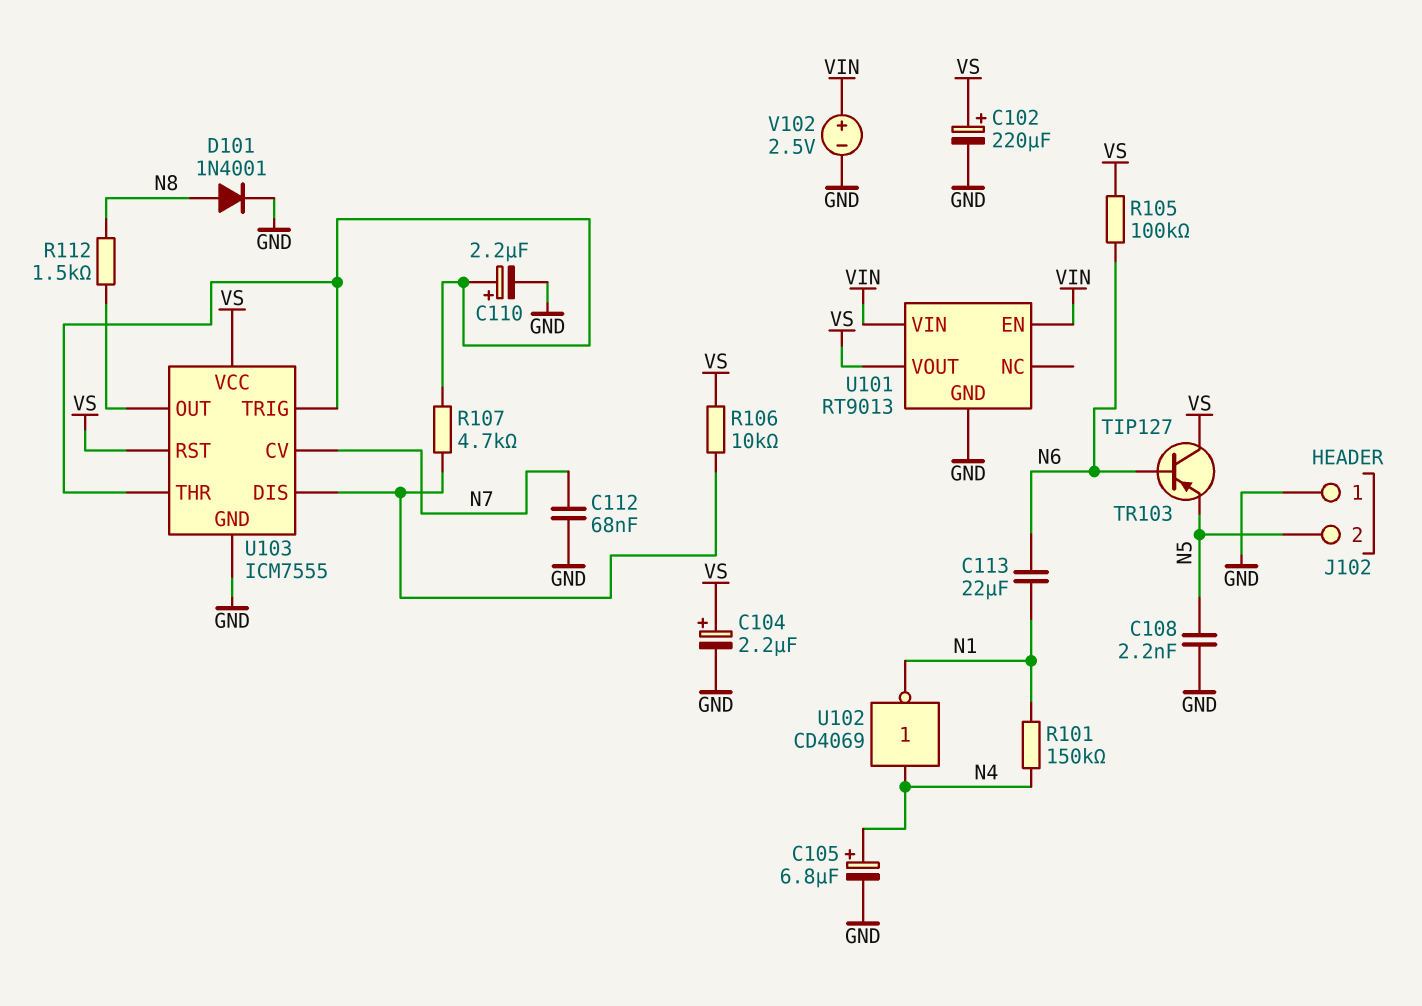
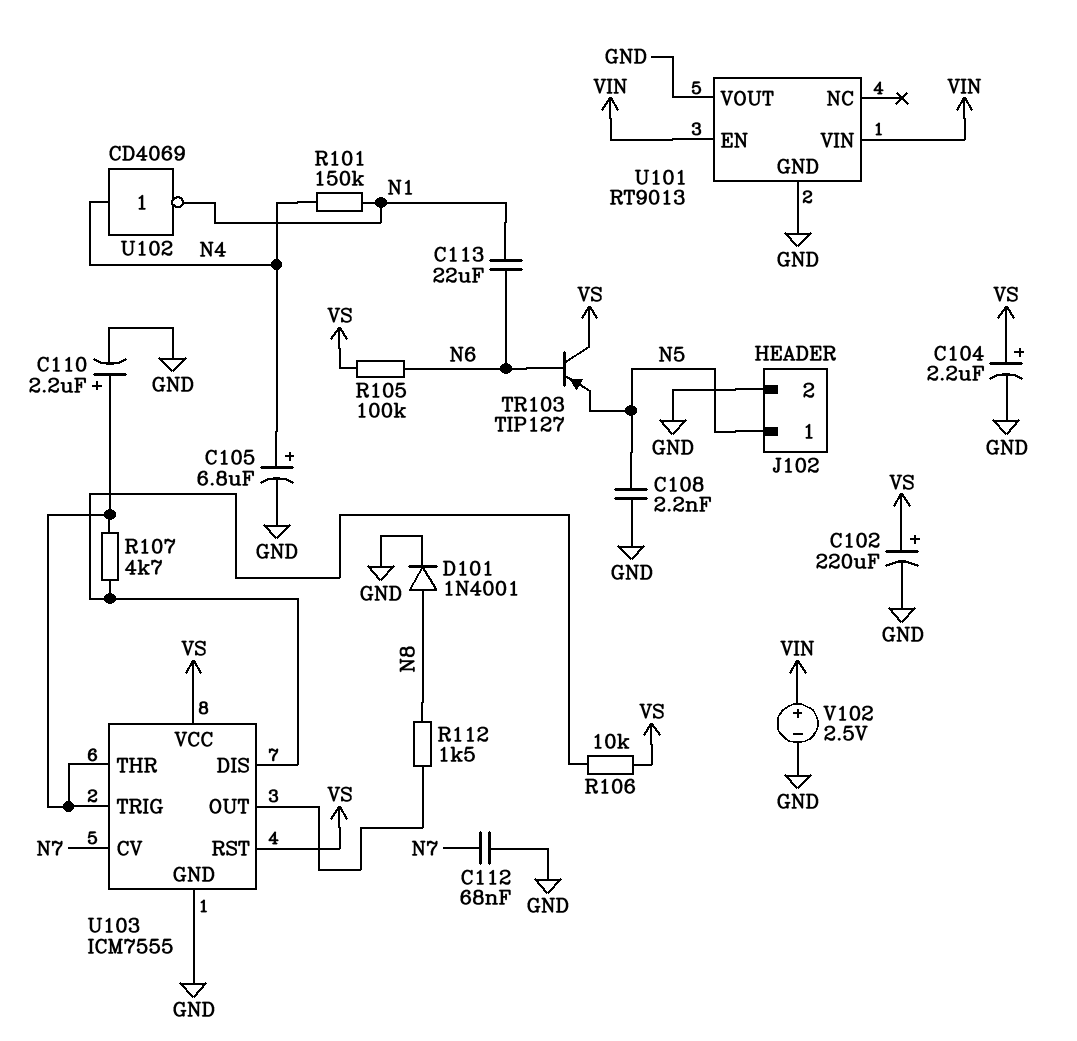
J102 pin 1: GND -> N5
J102 pin 2: N5 -> GND
U101 pin VOUT: VS -> GND

